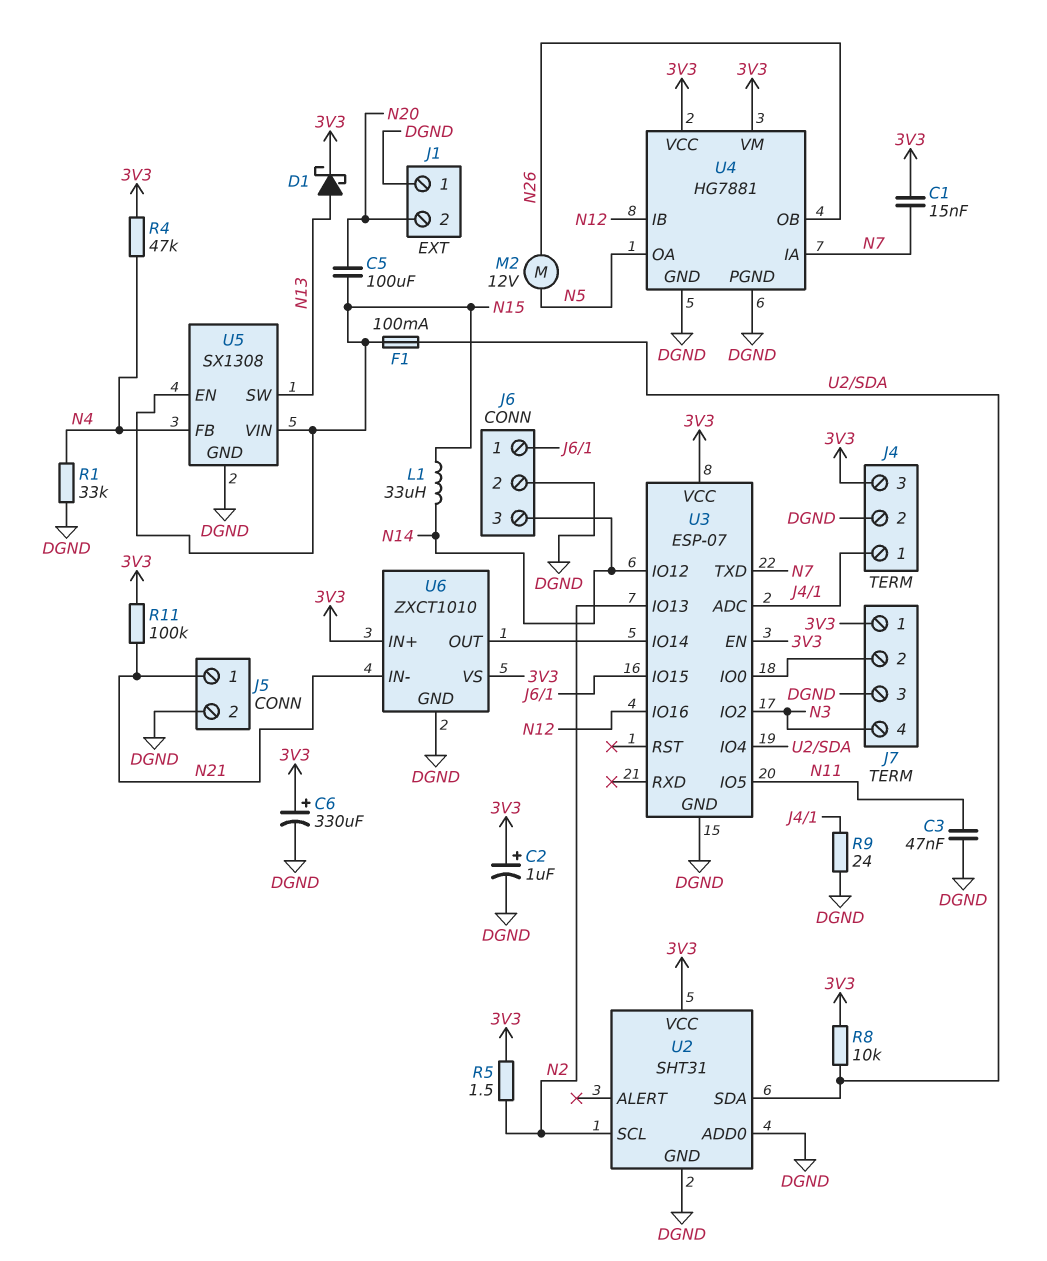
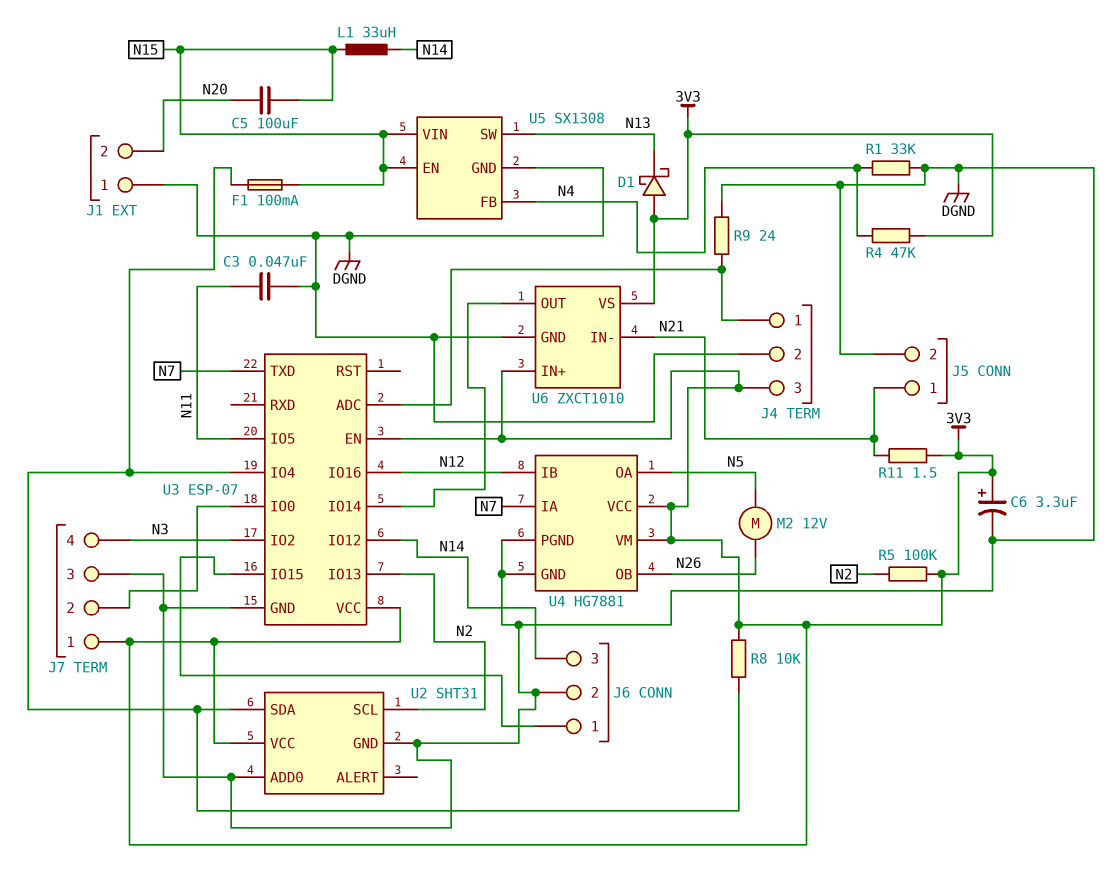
C1: 15nF (3V3, N7) -> none
C2: 1uF (plus 3V3, minus DGND) -> none
C6: 330uF (plus 3V3, minus DGND) -> 3.3uF (plus 3V3, minus DGND)
D1: schottky (A N13, K 3V3) -> schottky (A 3V3, K N13)
R5: 1.5 (3V3, N2) -> 100k (3V3, N2)
R11: 100k (3V3, N21) -> 1.5 (3V3, N21)

